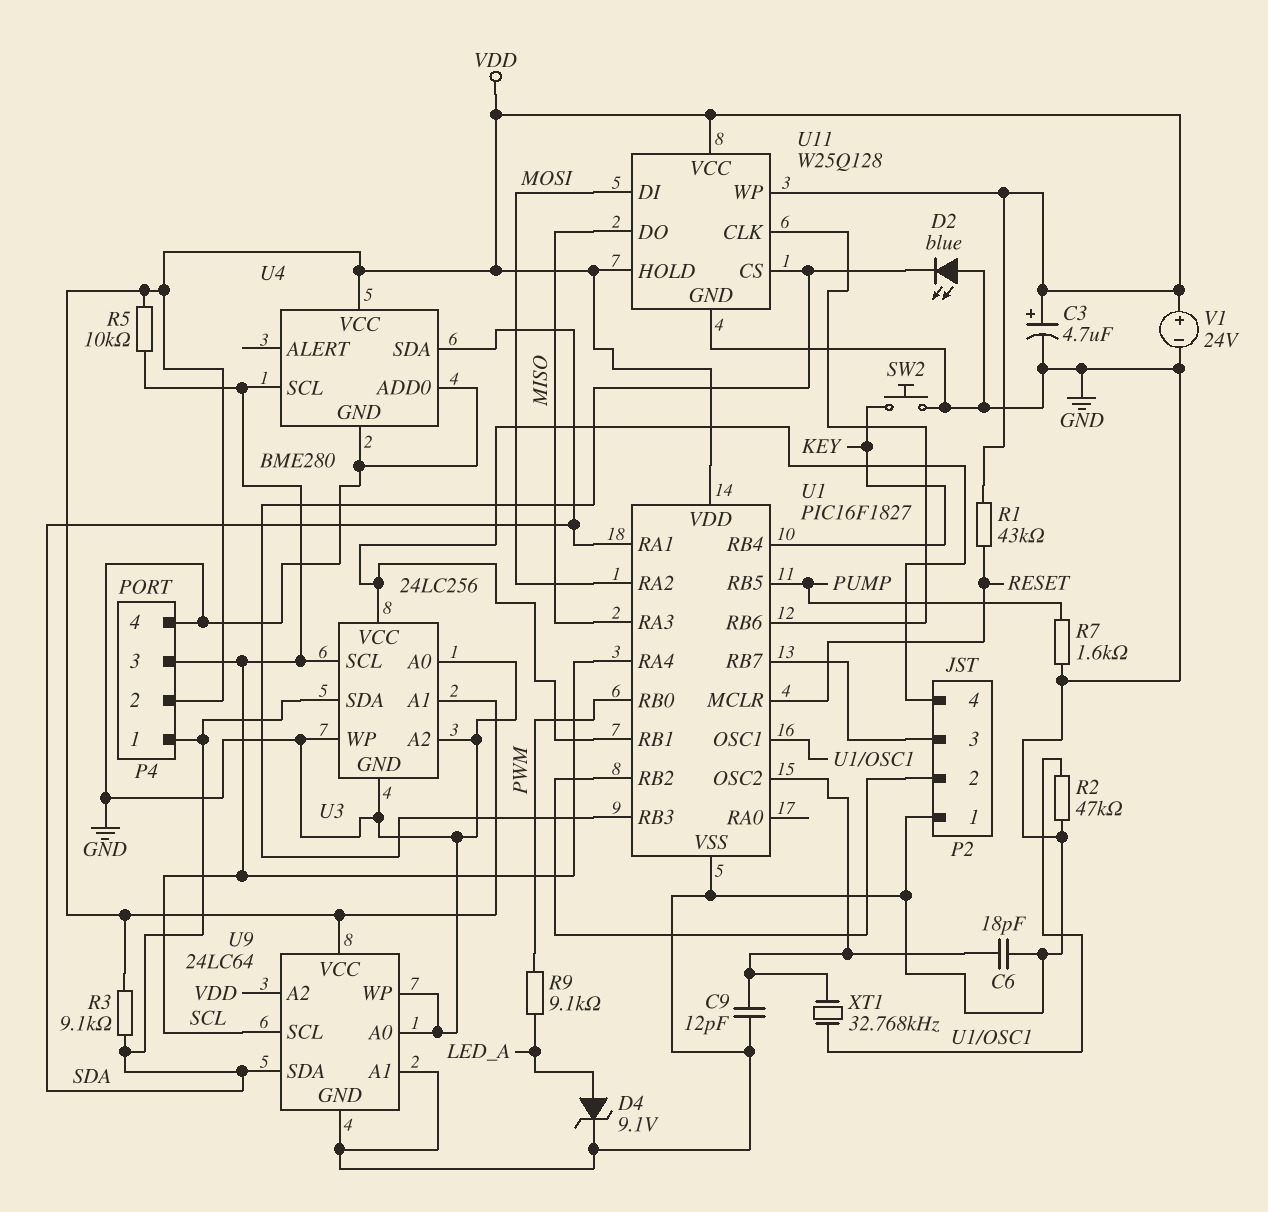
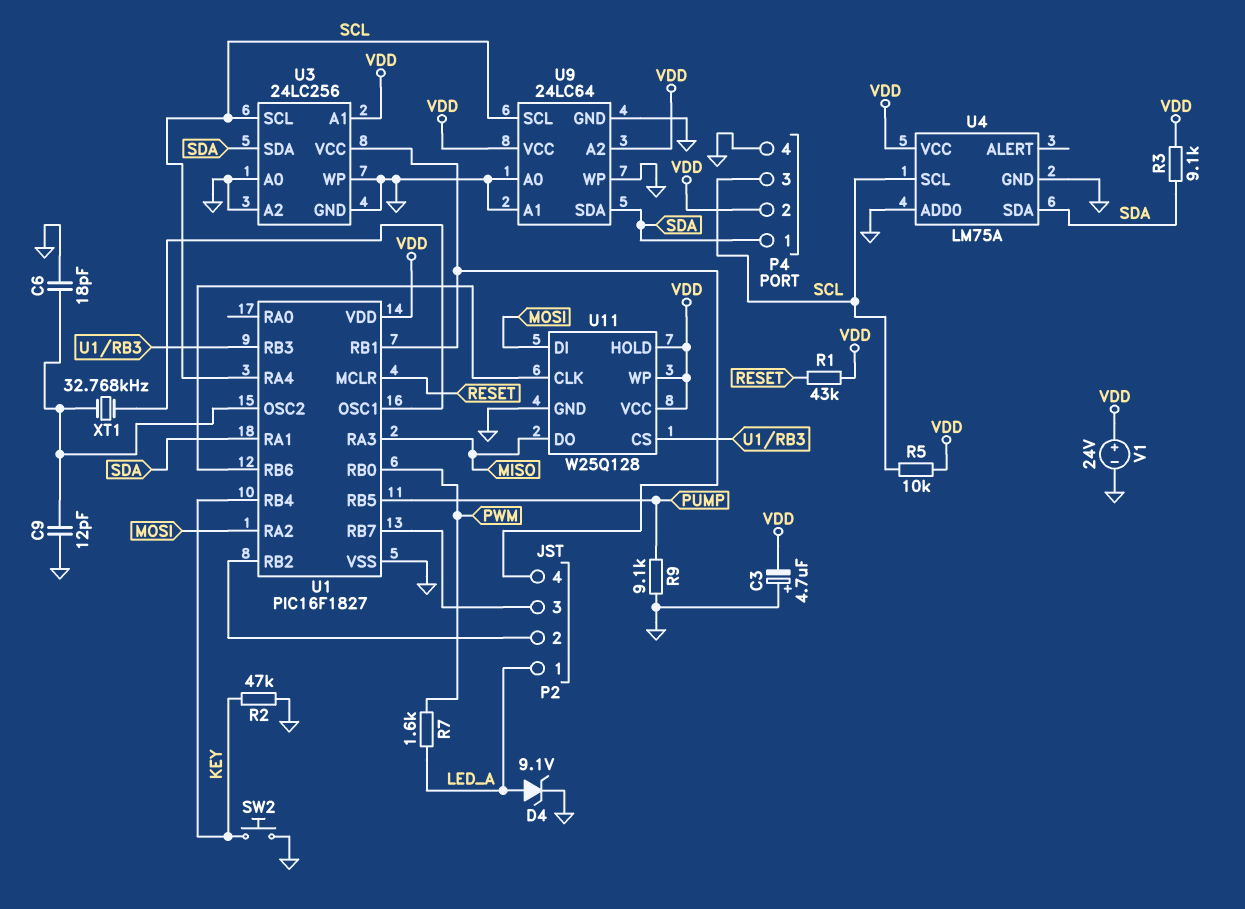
C3: 4.7uF (plus VDD, minus GND) -> 4.7uF (plus GND, minus VDD)
D2: LED blue (A GND, K U1/RB3) -> none
P2 pin 1: GND -> LED_A
R2: 47k (GND, U1/OSC1) -> 47k (GND, KEY)
R7: 1.6k (GND, PUMP) -> 1.6k (LED_A, PWM)
R9: 9.1k (LED_A, PWM) -> 9.1k (GND, PUMP)
U4: BME280 -> LM75A

